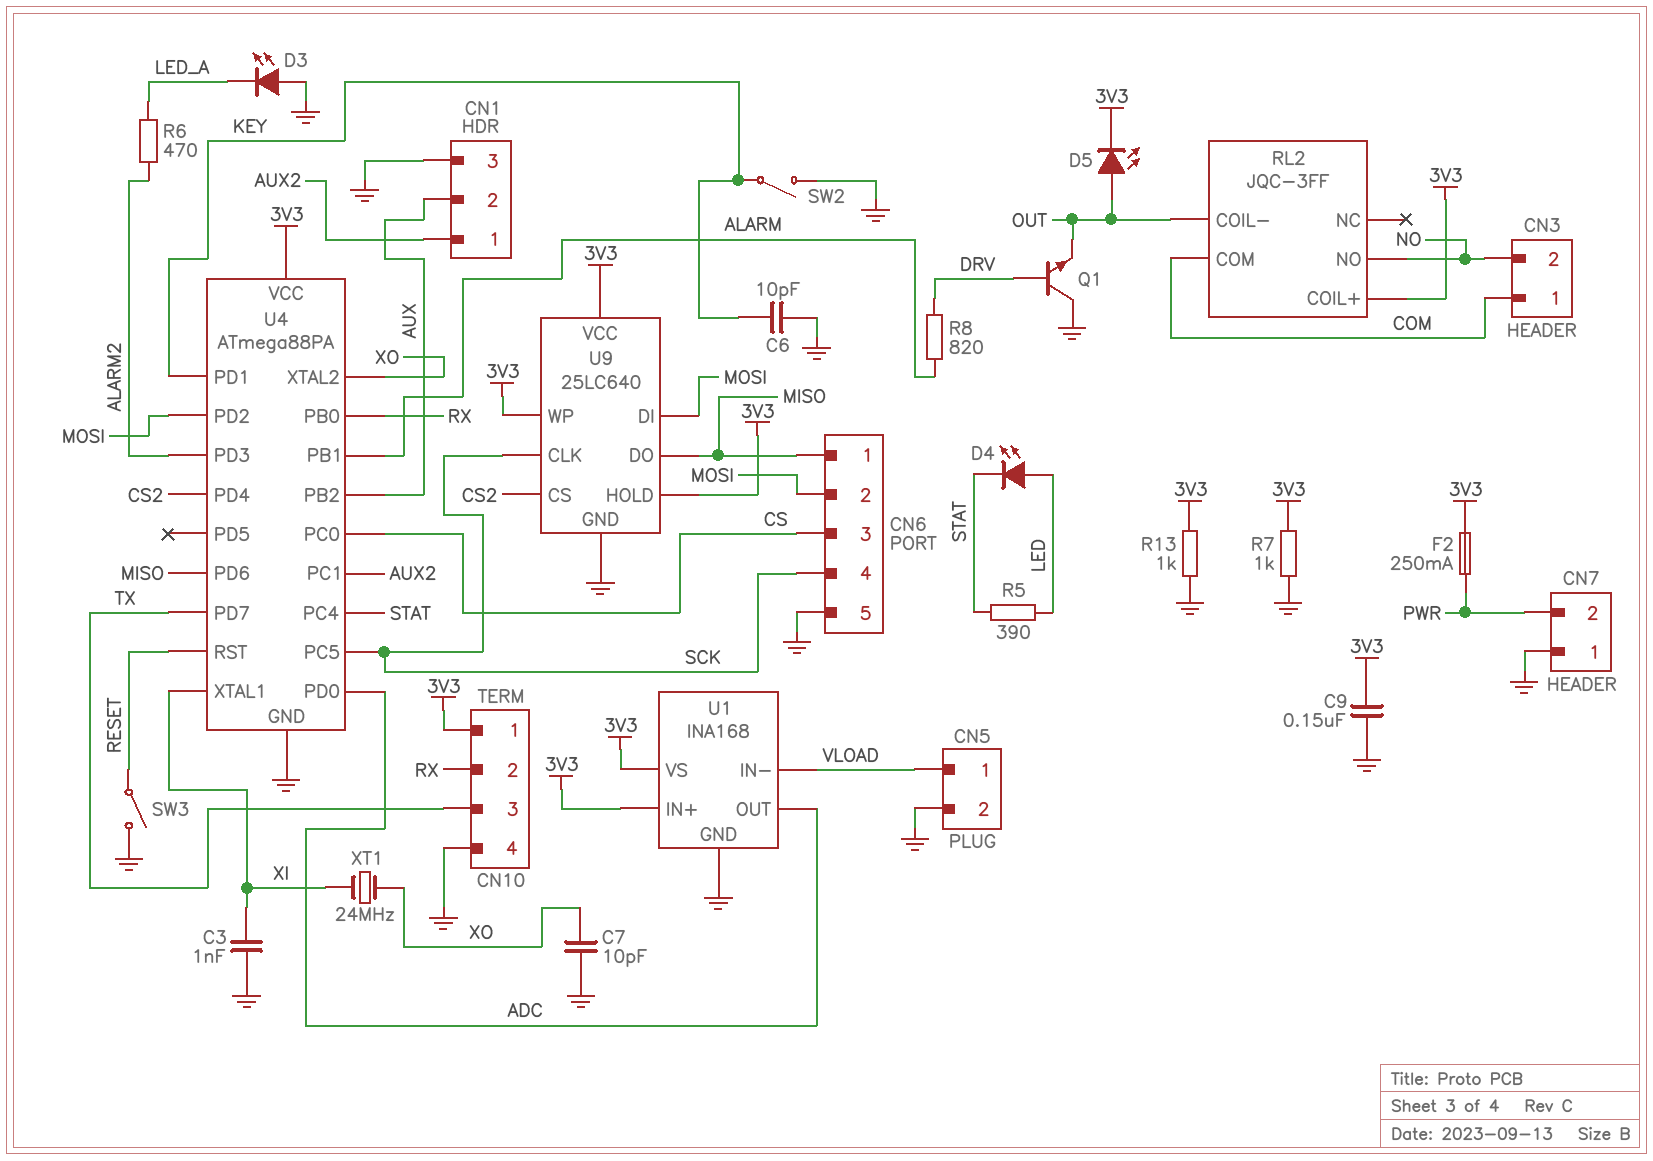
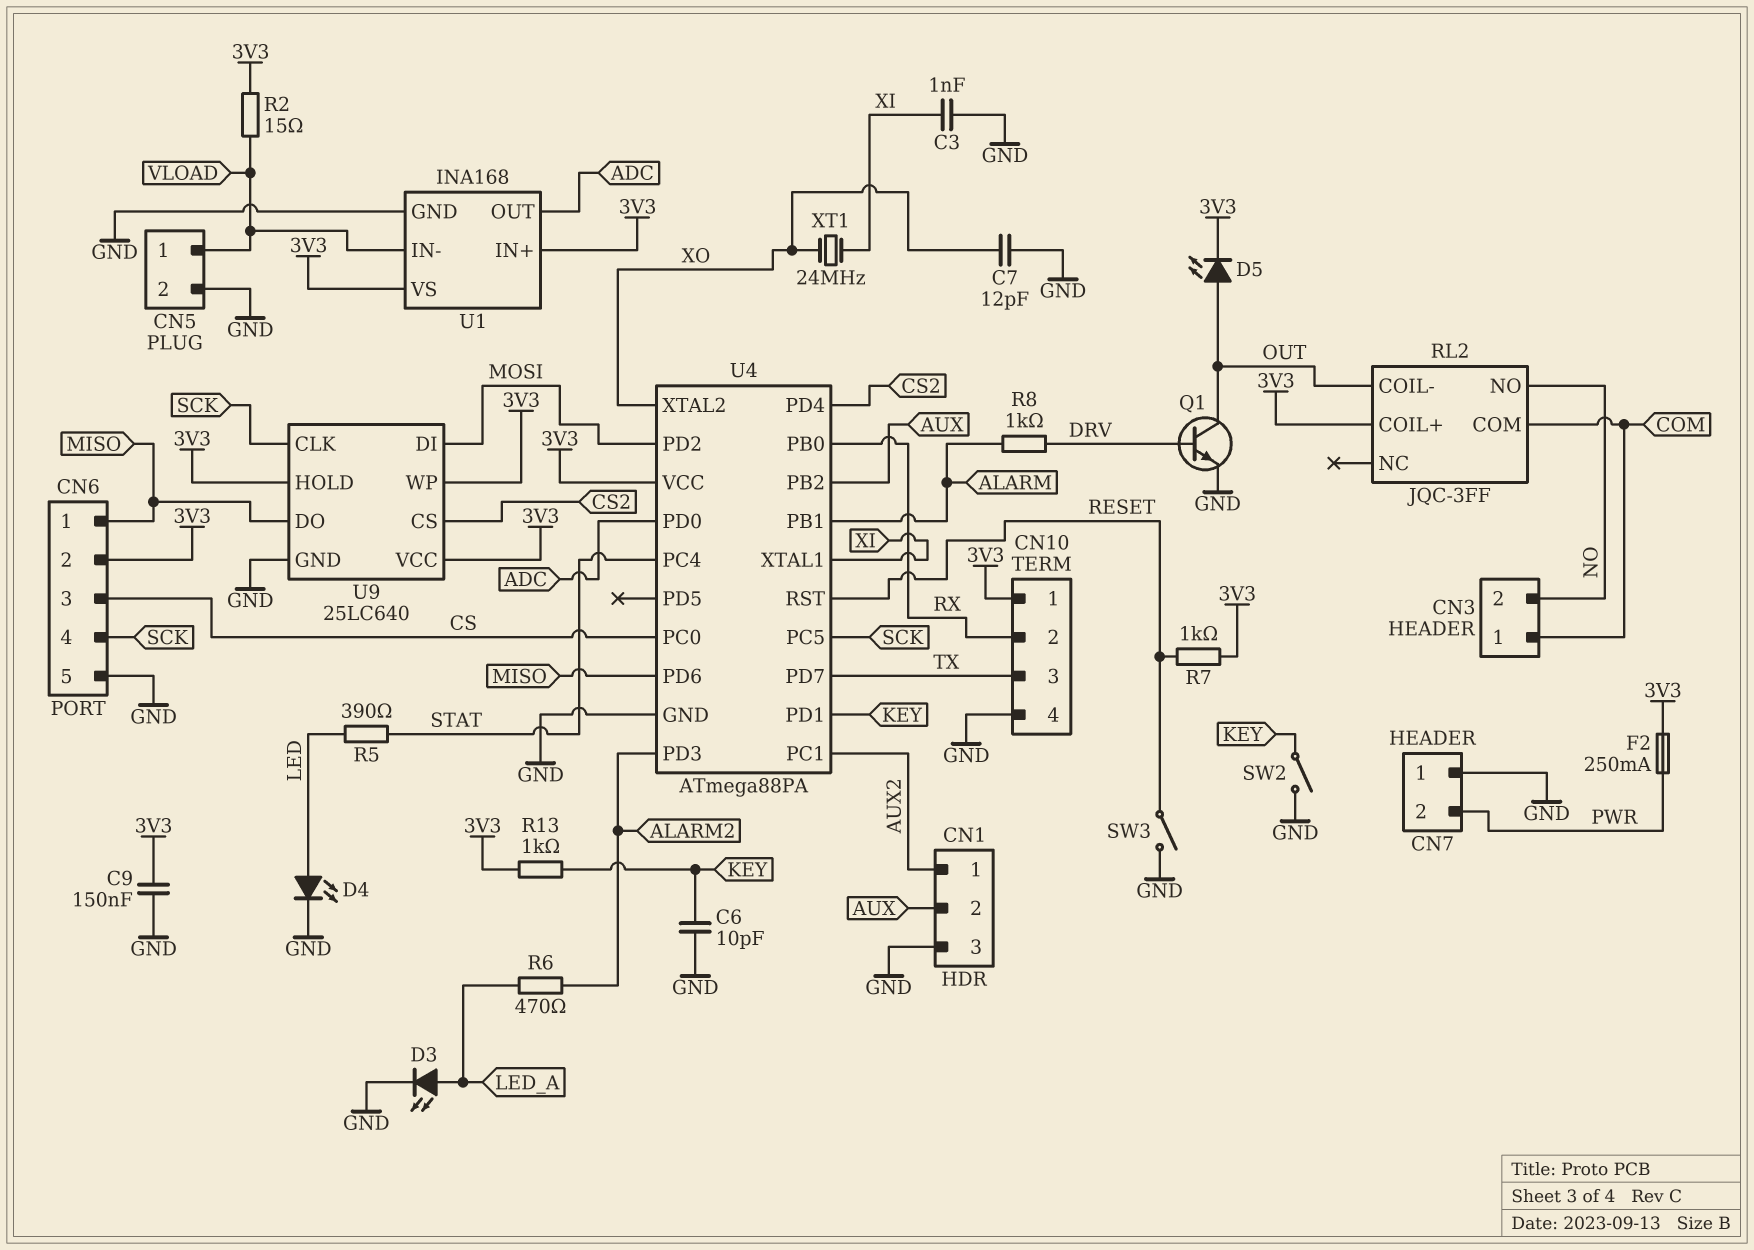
C7: 10pF (GND, XO) -> 12pF (GND, XO)
CN6 pin 2: MOSI -> 3V3
D3: LED (A GND, K LED_A) -> LED (A LED_A, K GND)
D4: LED (A LED, K STAT) -> LED (A LED, K GND)
Q1: NPN (B DRV, C GND, E OUT) -> NPN (B DRV, C OUT, E GND)
R2: none -> 15 (3V3, VLOAD)
R7: 1k (3V3, GND) -> 1k (3V3, RESET)
R8: 820 (ALARM, DRV) -> 1k (ALARM, DRV)
R13: 1k (3V3, GND) -> 1k (3V3, KEY)

